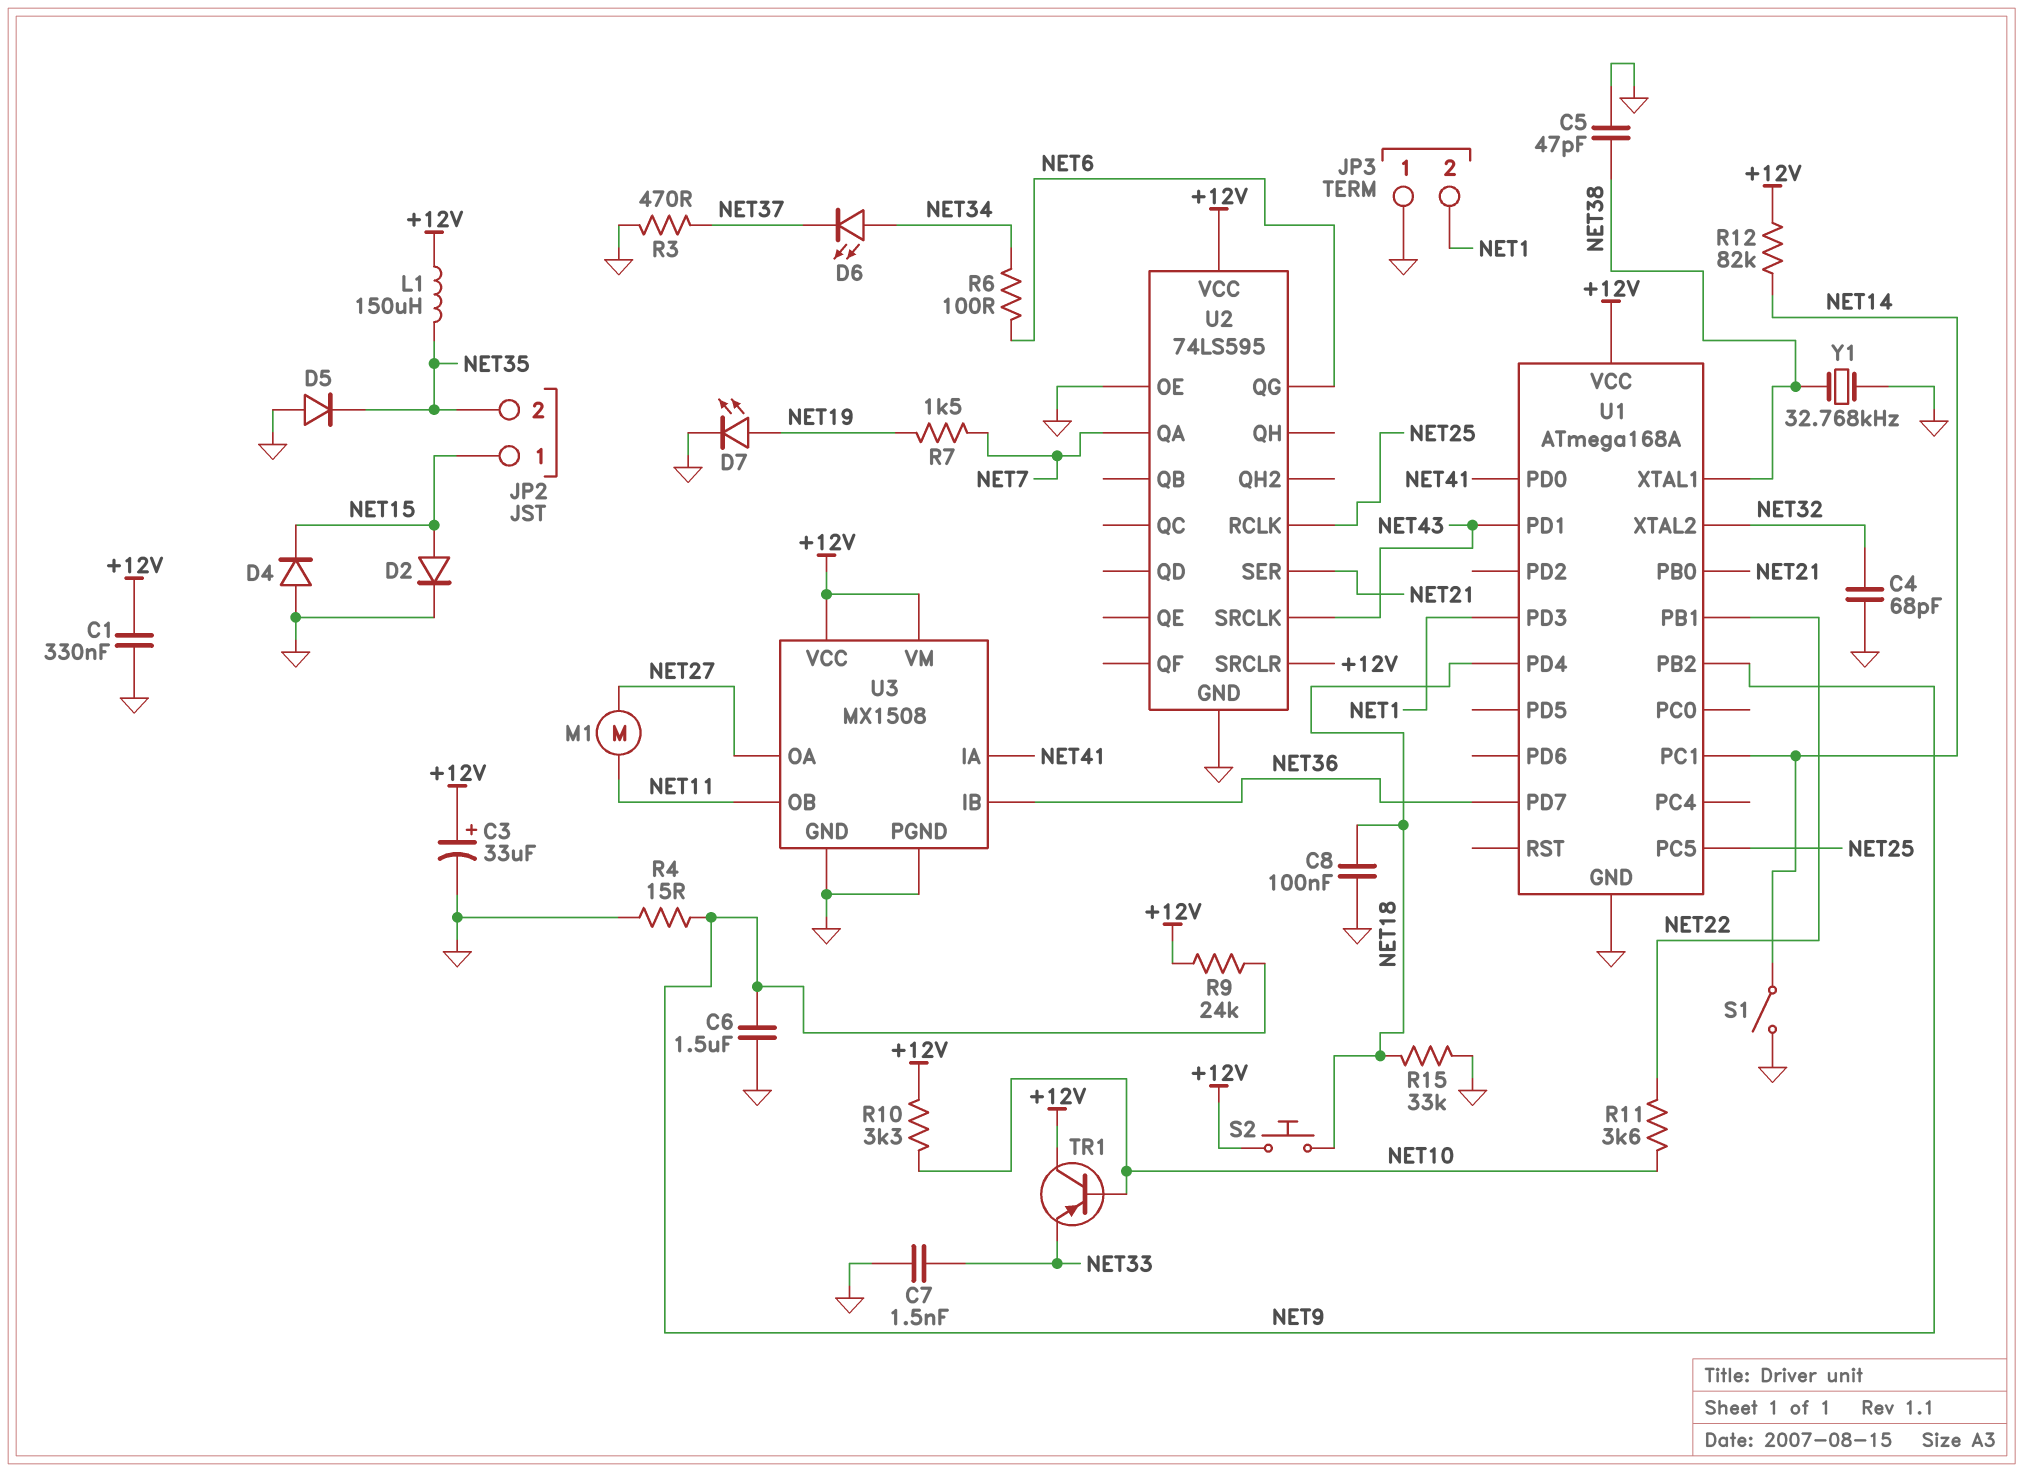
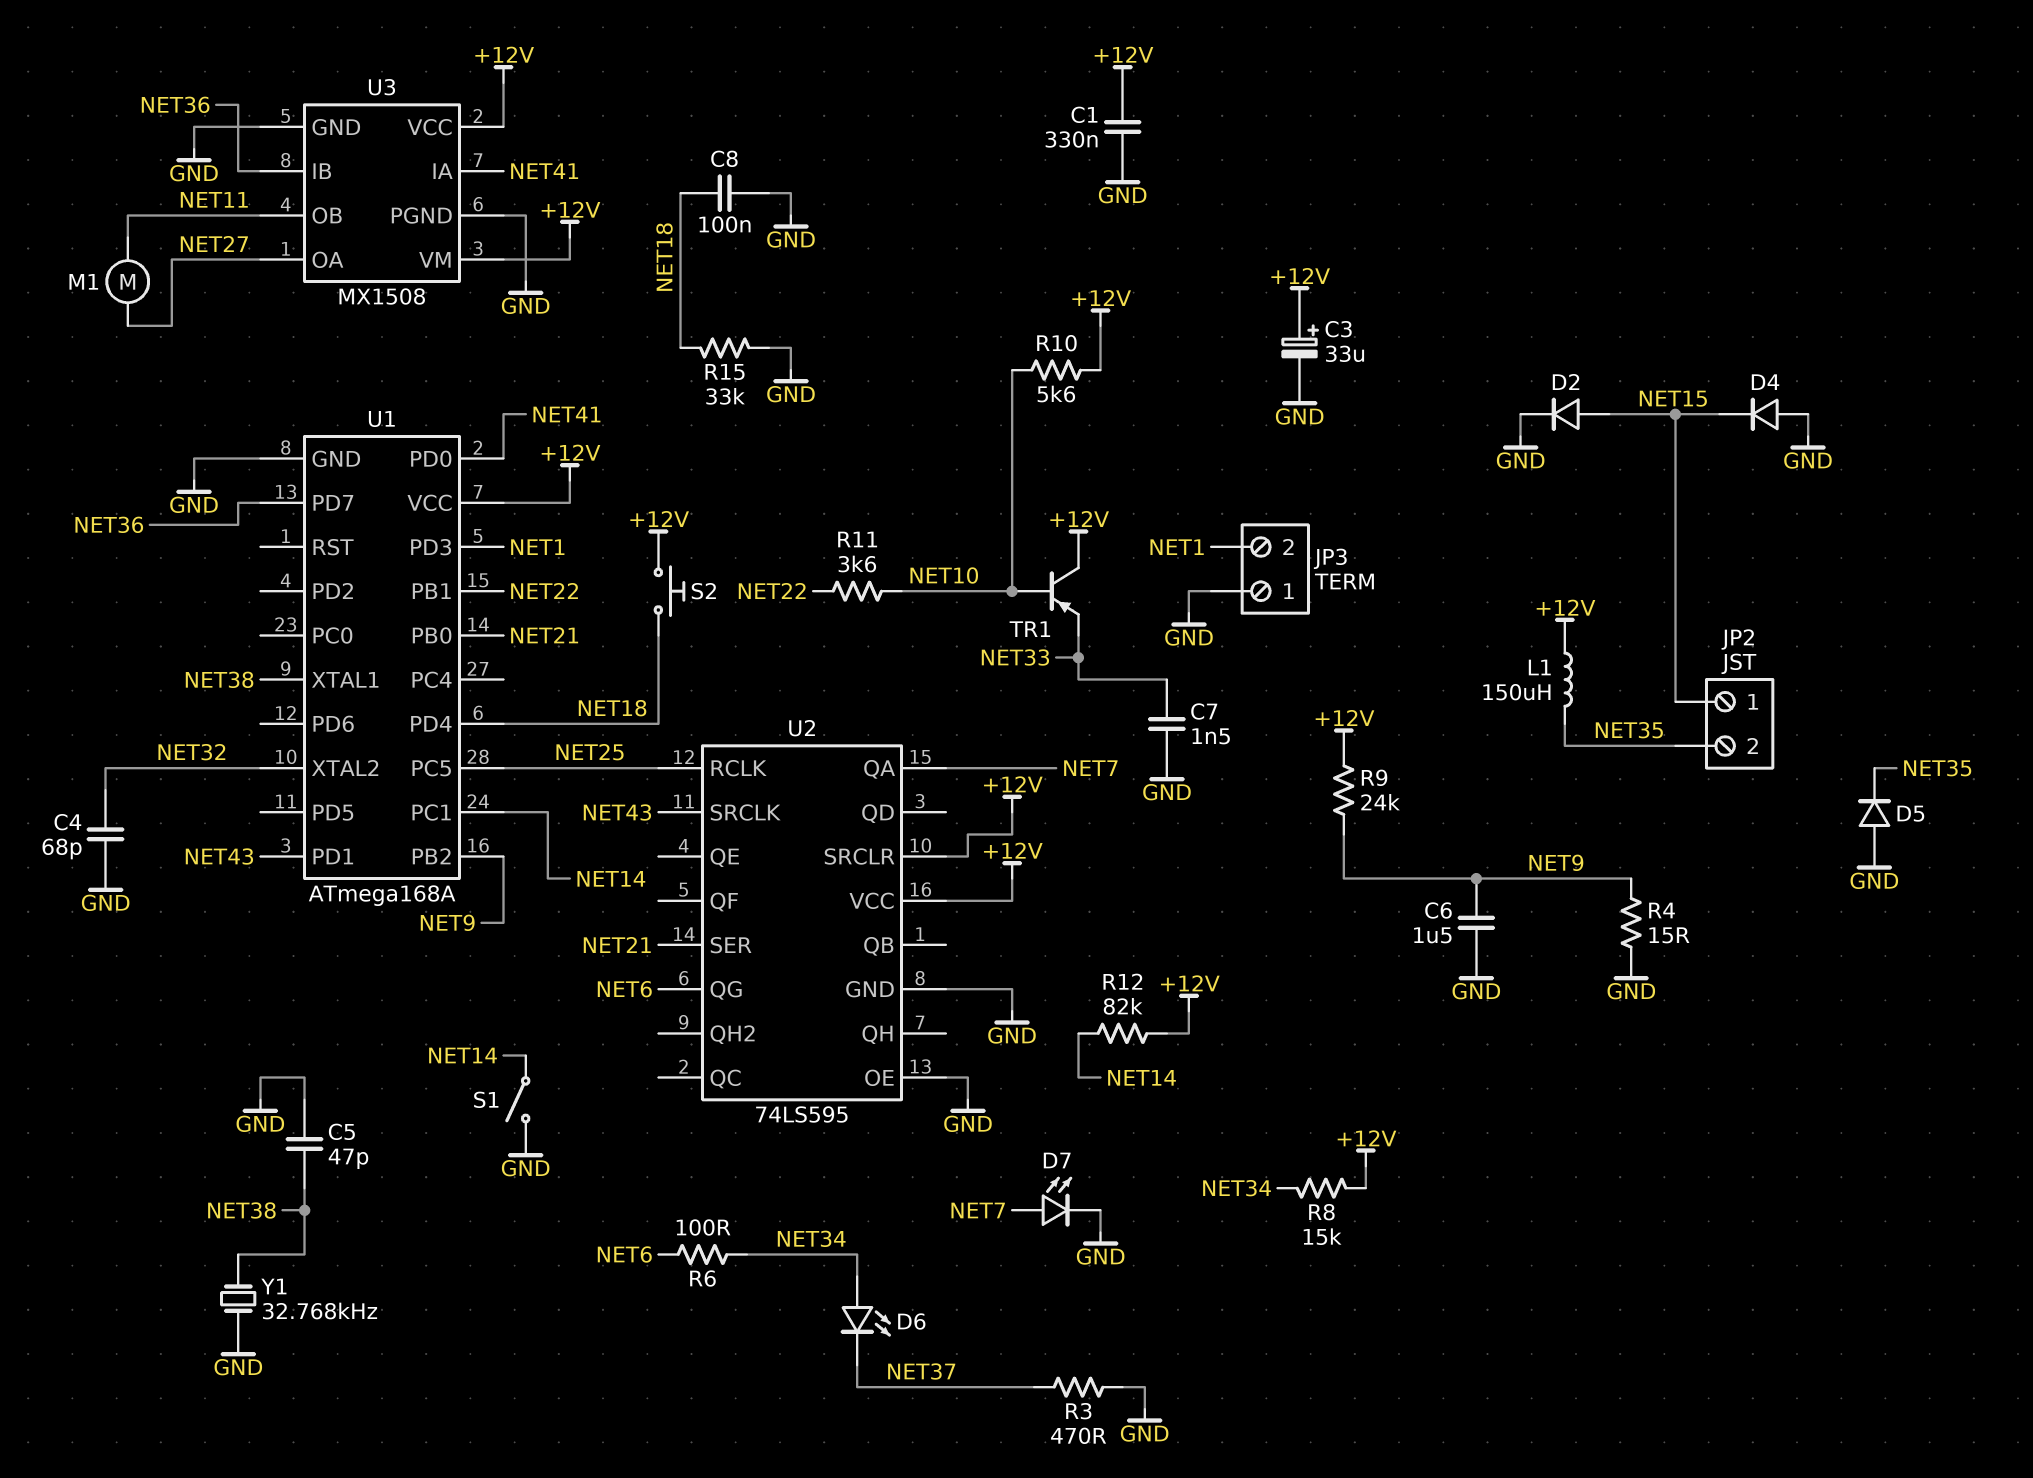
D7: LED (A NET19, K GND) -> LED (A NET7, K GND)
R7: 1.5k (NET7, NET19) -> none
R8: none -> 15k (+12V, NET34)
R10: 3.3k (+12V, NET10) -> 5.6k (+12V, NET10)

